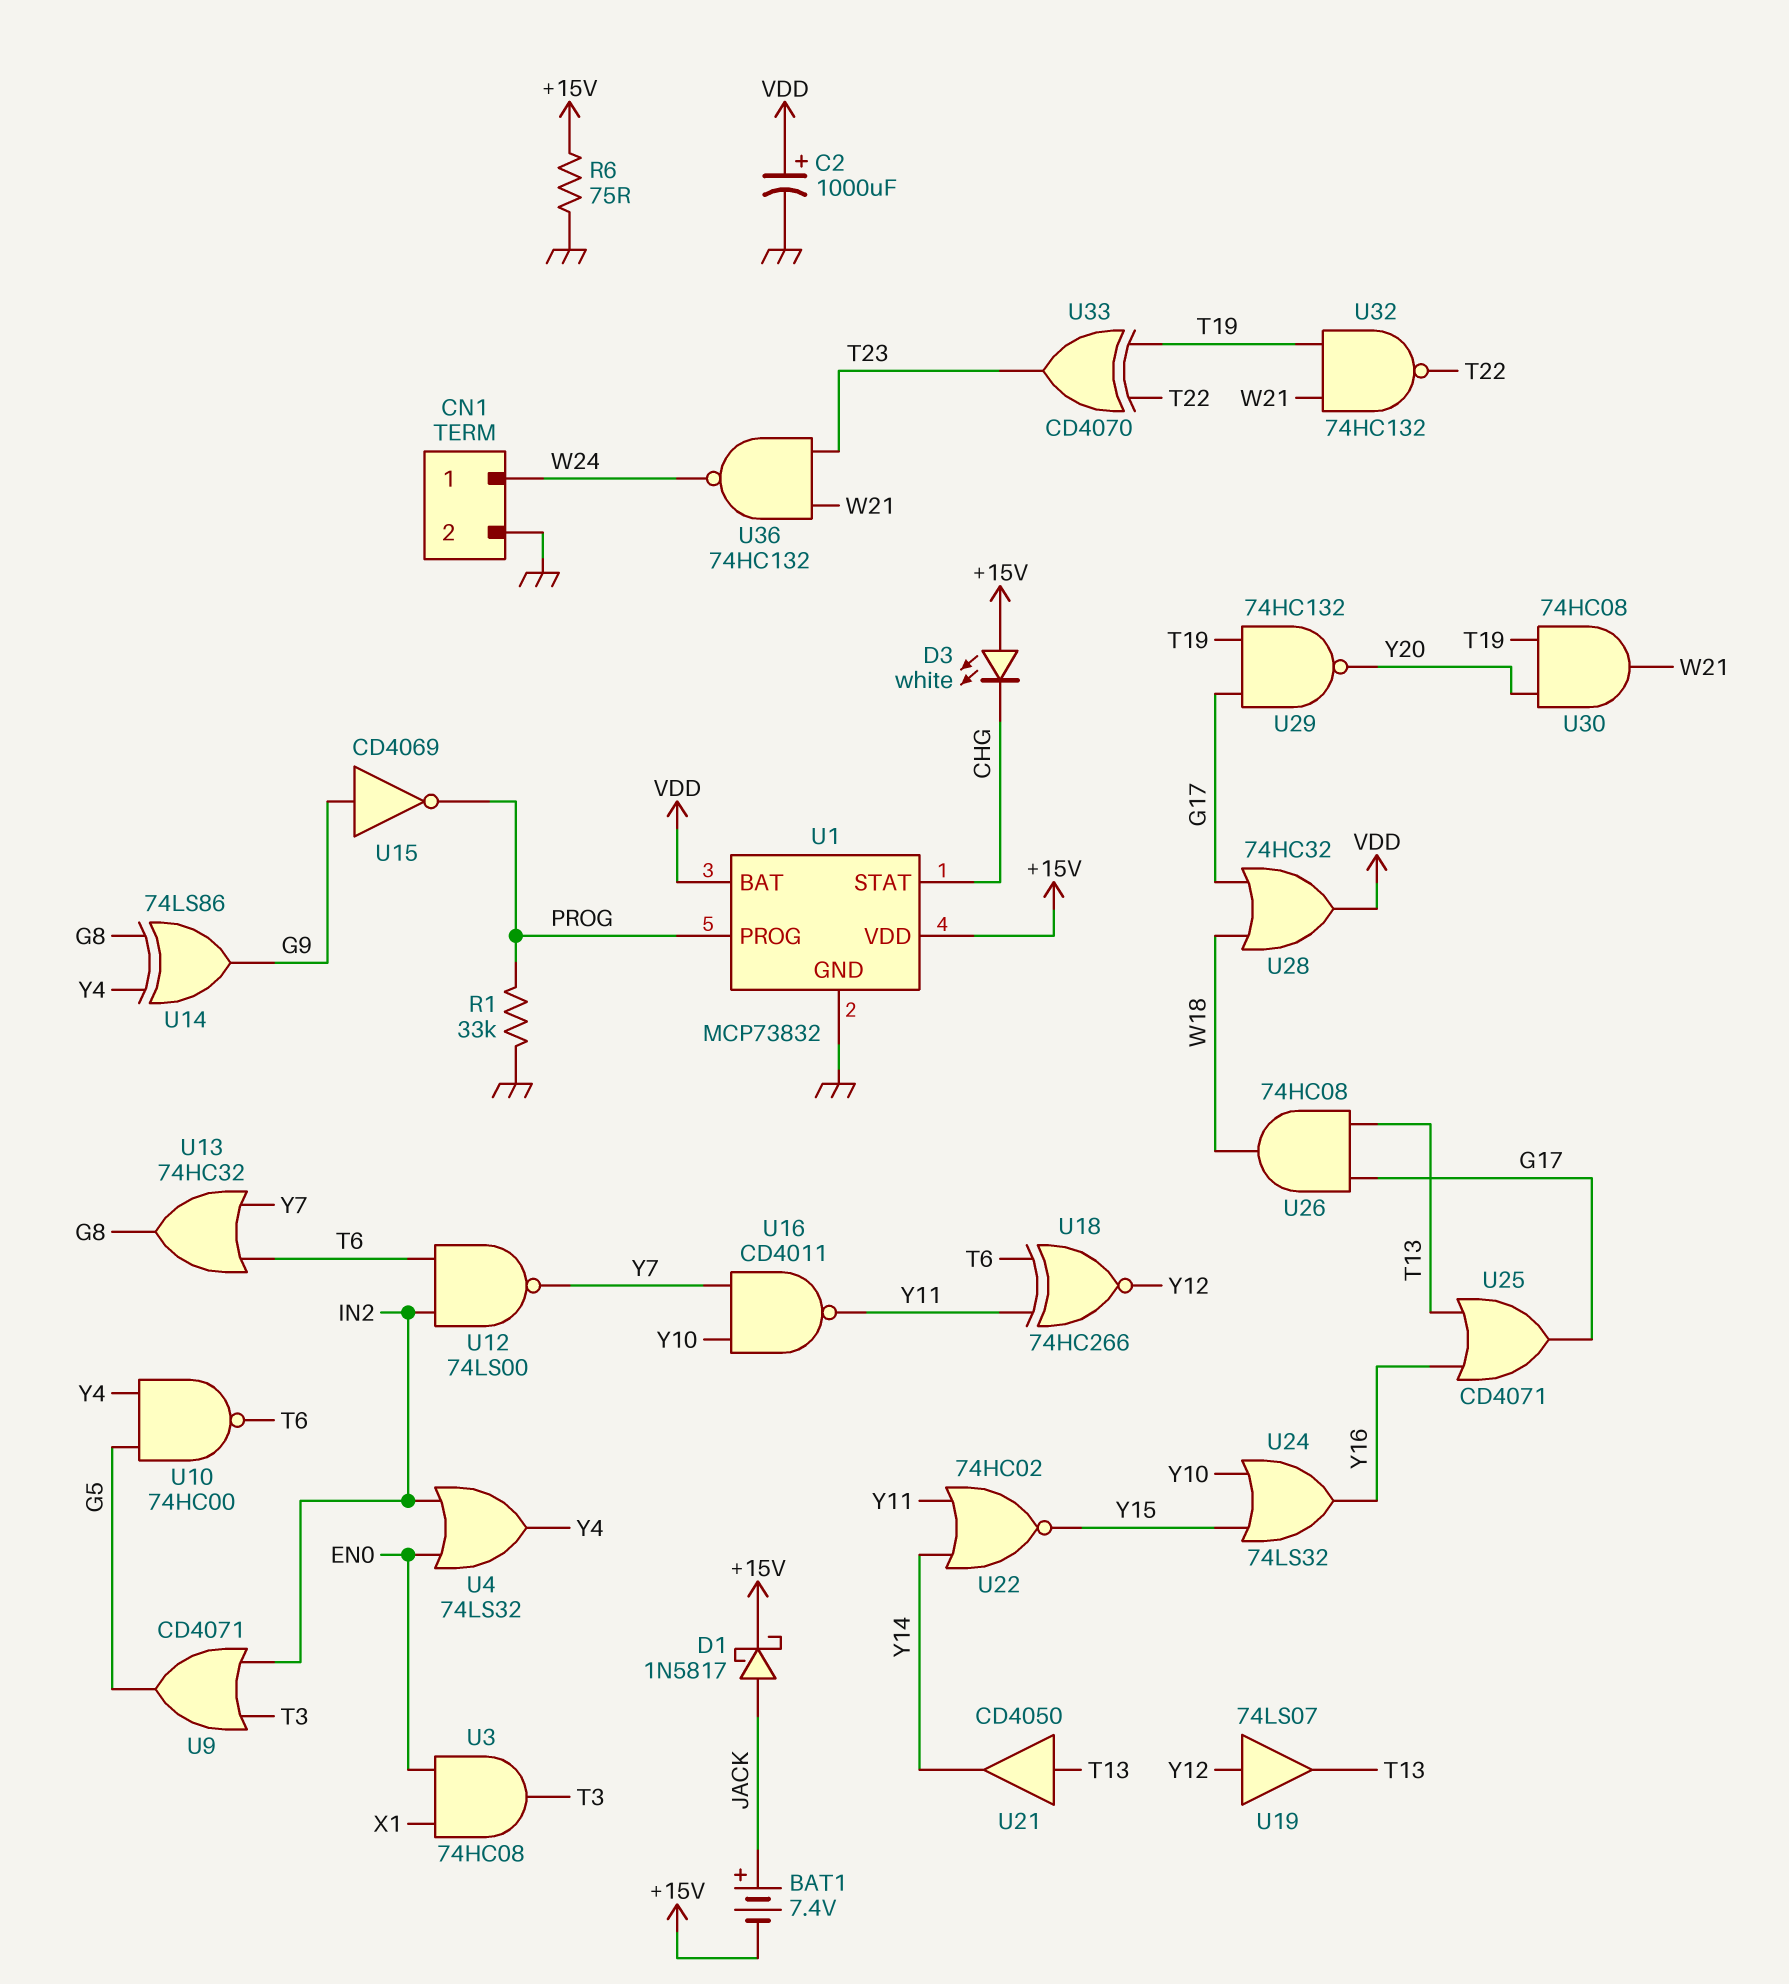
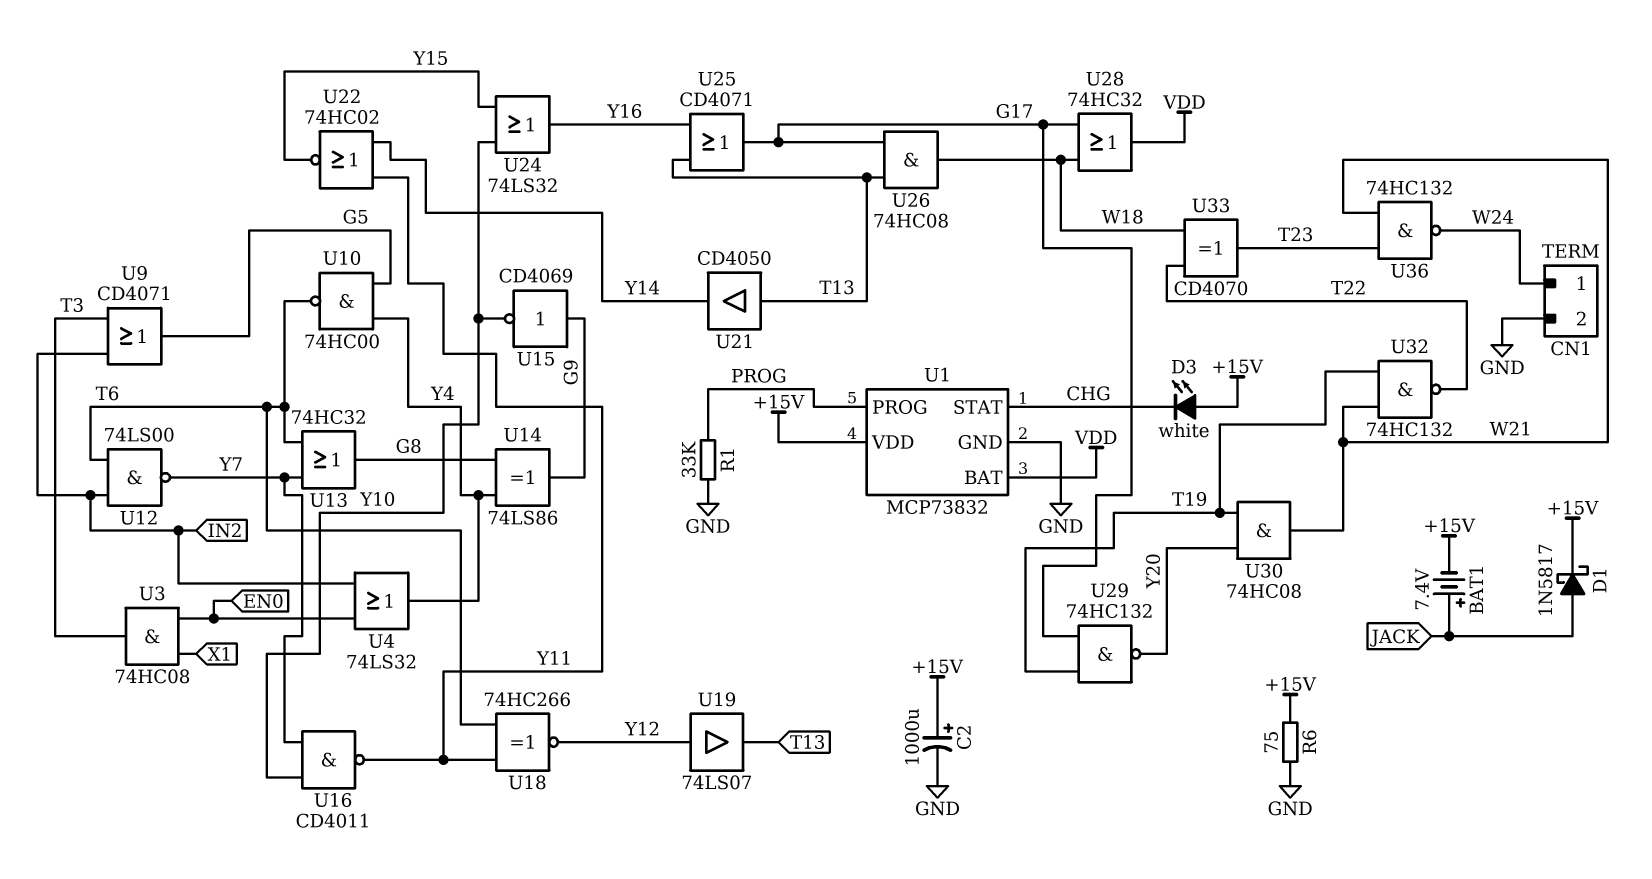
C2: 1000uF (plus VDD, minus GND) -> 1000uF (plus +15V, minus GND)
U15: NOT CD4069 (in G9, out PROG) -> NOT CD4069 (in G9, out Y10)
U33: XOR CD4070 (in T19, in T22, out T23) -> XOR CD4070 (in T22, in W18, out T23)

